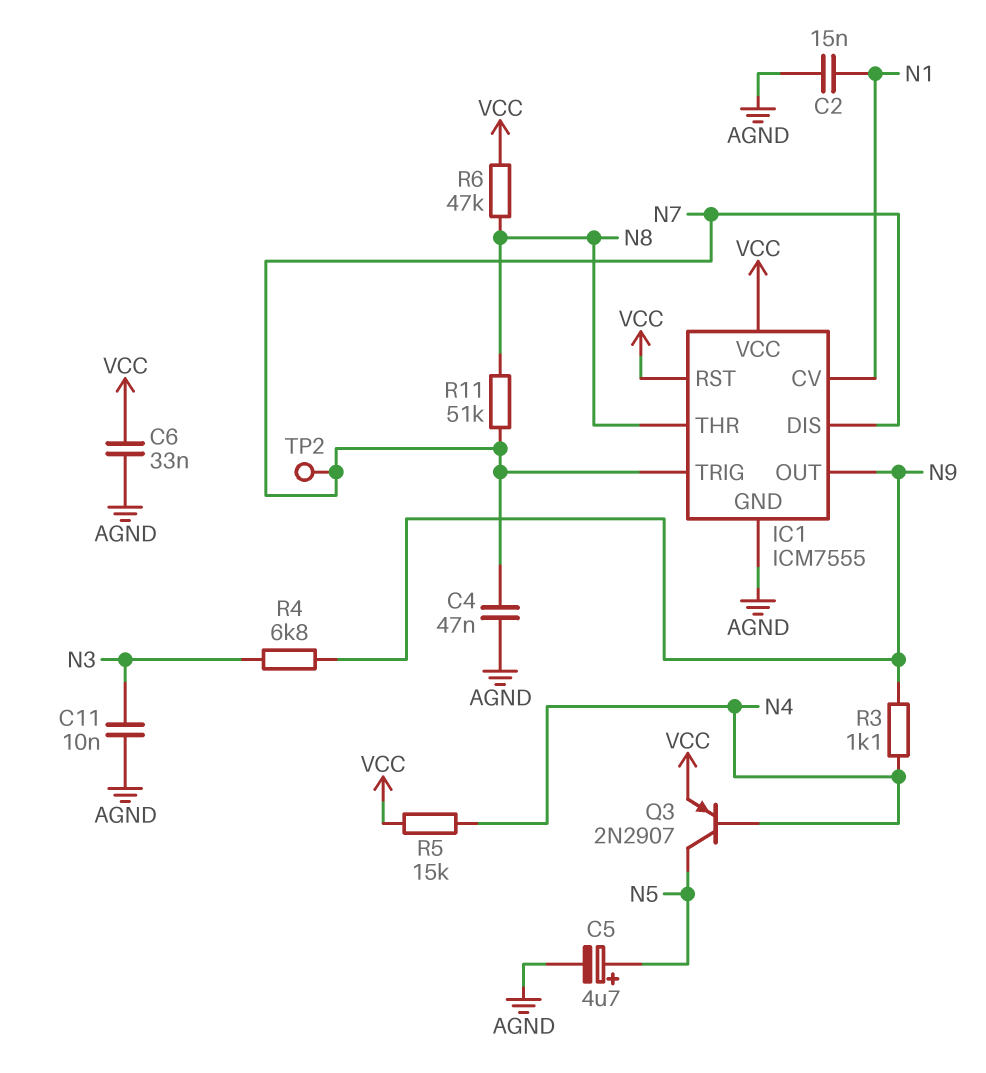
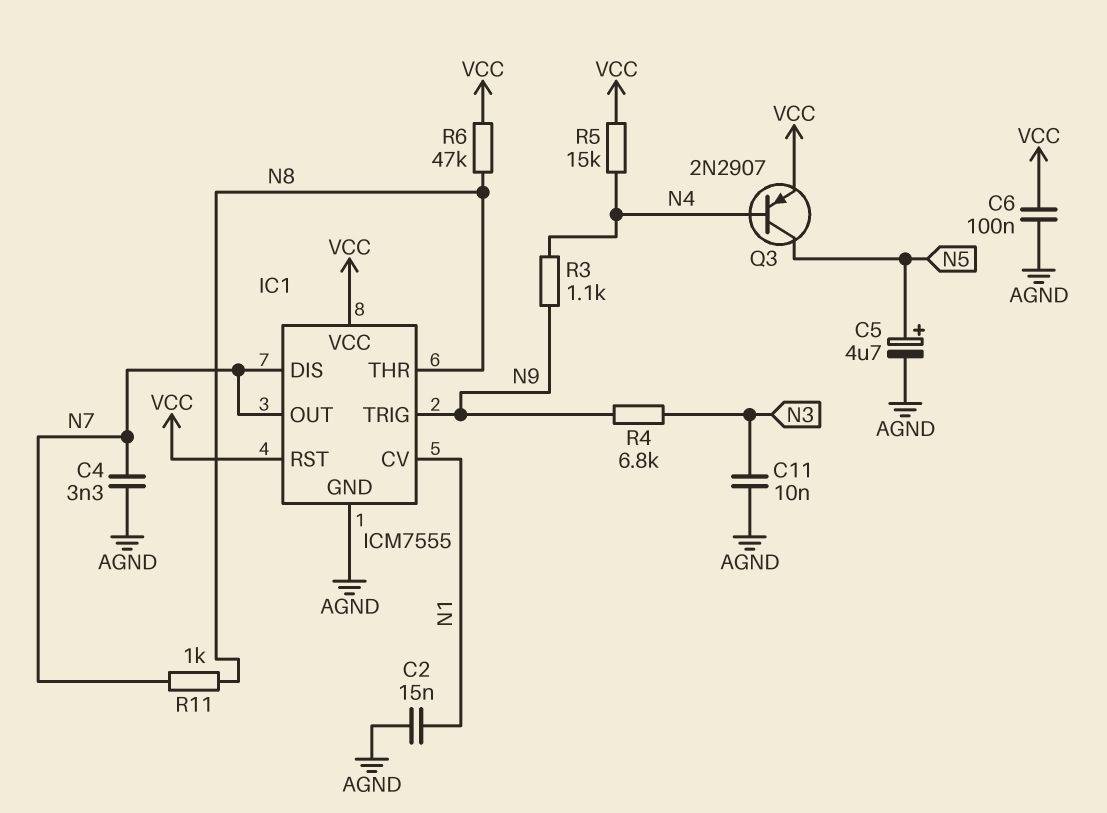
C4: 47nF (AGND, N7) -> 3.3nF (AGND, N7)
C6: 33nF (AGND, VCC) -> 100nF (AGND, VCC)
IC1 pin OUT: N9 -> N7
IC1 pin TRIG: N7 -> N9
R11: 51k (N7, N8) -> 1k (N7, N8)
TP2: test point (N7) -> none

